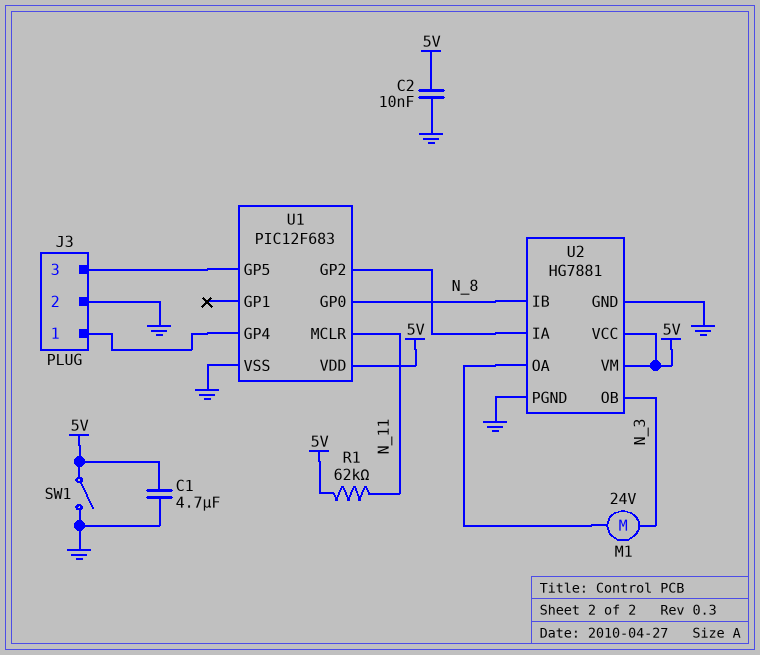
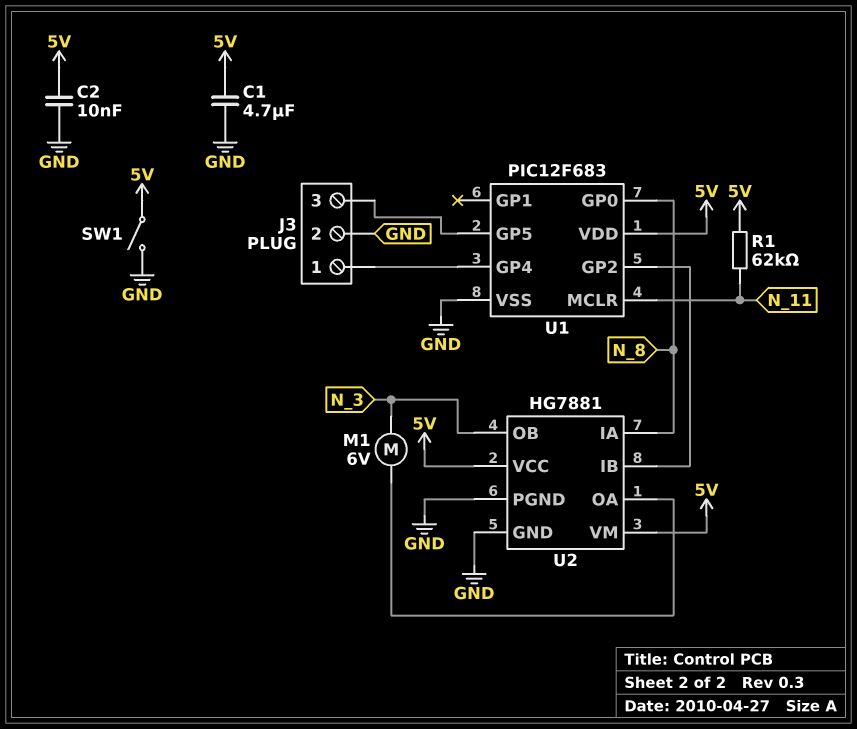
M1: motor 24V (N_3, U2/OA) -> motor 6V (N_3, U2/OA)
U2 pin IA: U1/GP2 -> N_8
U2 pin IB: N_8 -> U1/GP2

